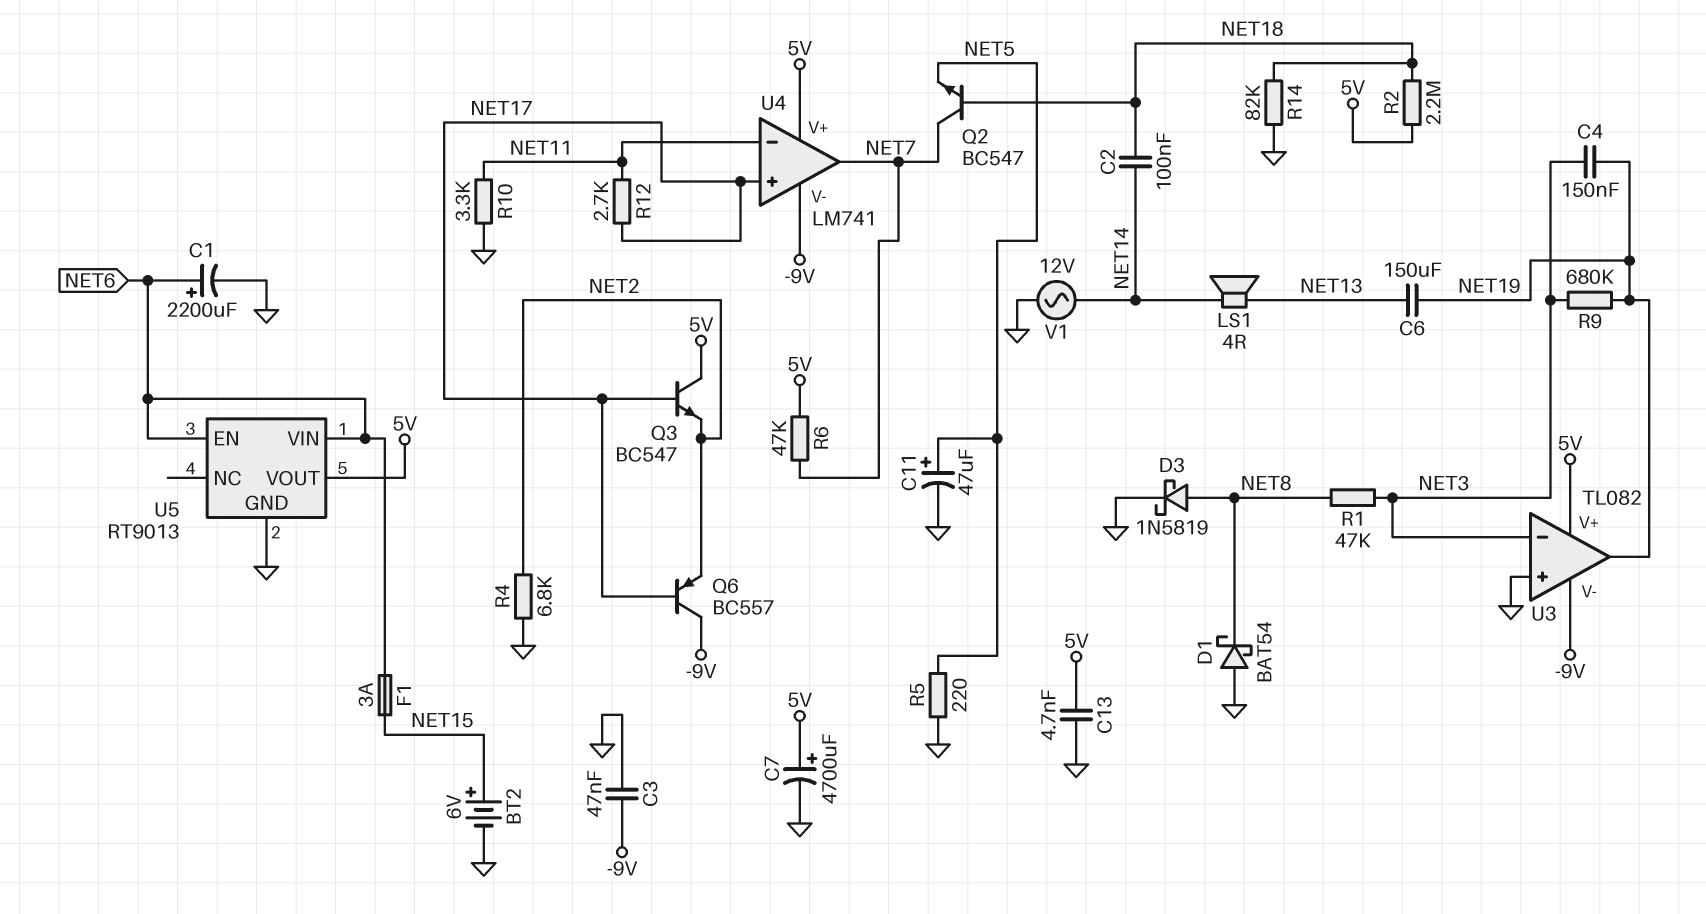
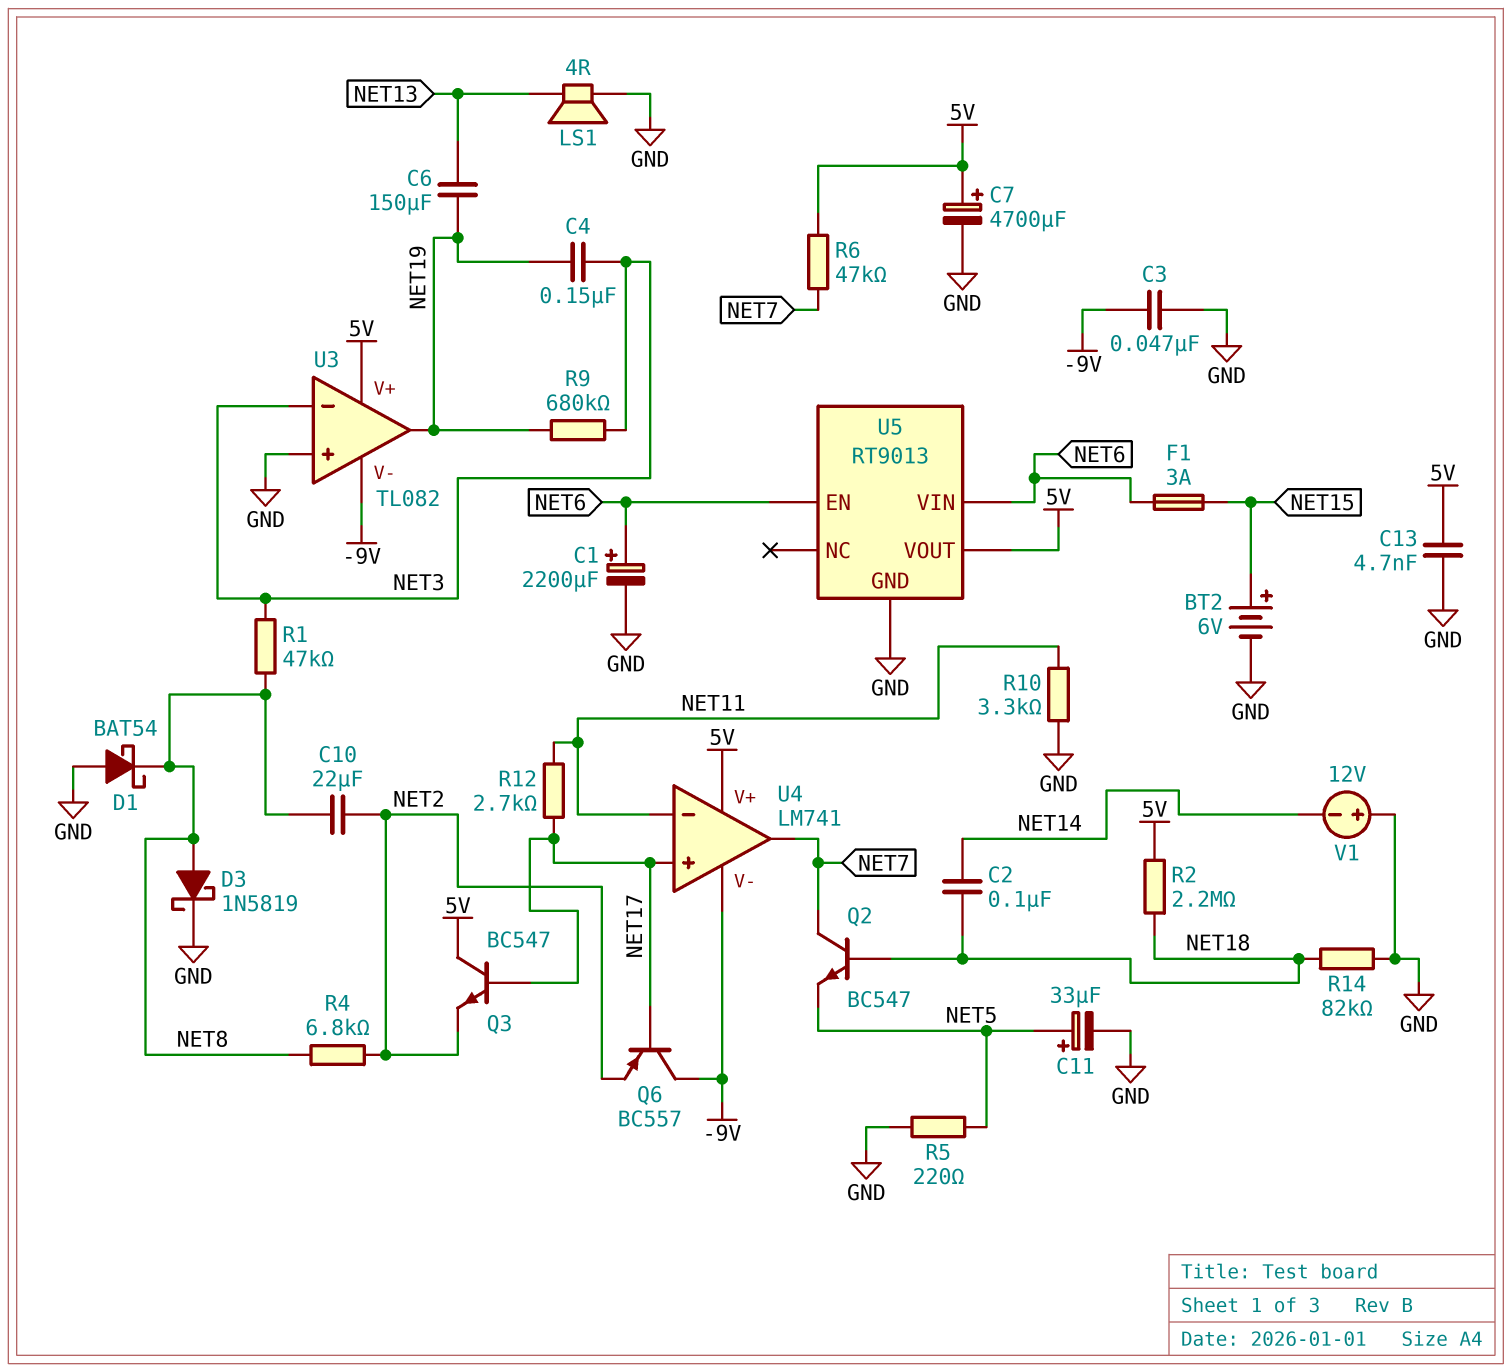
C10: none -> 22uF (NET2, NET8)
C11: 47uF (plus NET5, minus GND) -> 33uF (plus NET5, minus GND)
LS1: speaker 4R (NET13, NET14) -> speaker 4R (GND, NET13)
R4: 6.8k (GND, NET2) -> 6.8k (NET2, NET8)
V1: AC 12V (GND, NET14) -> 12V (plus GND, minus NET14)

